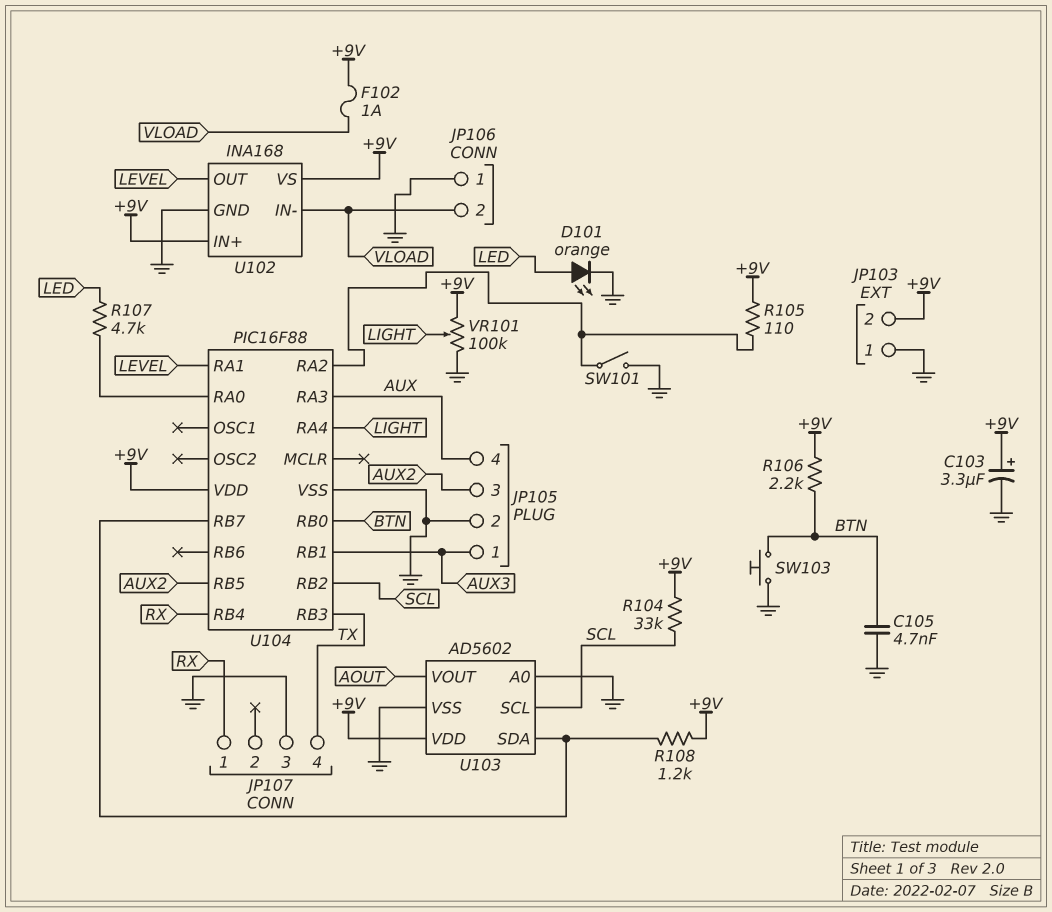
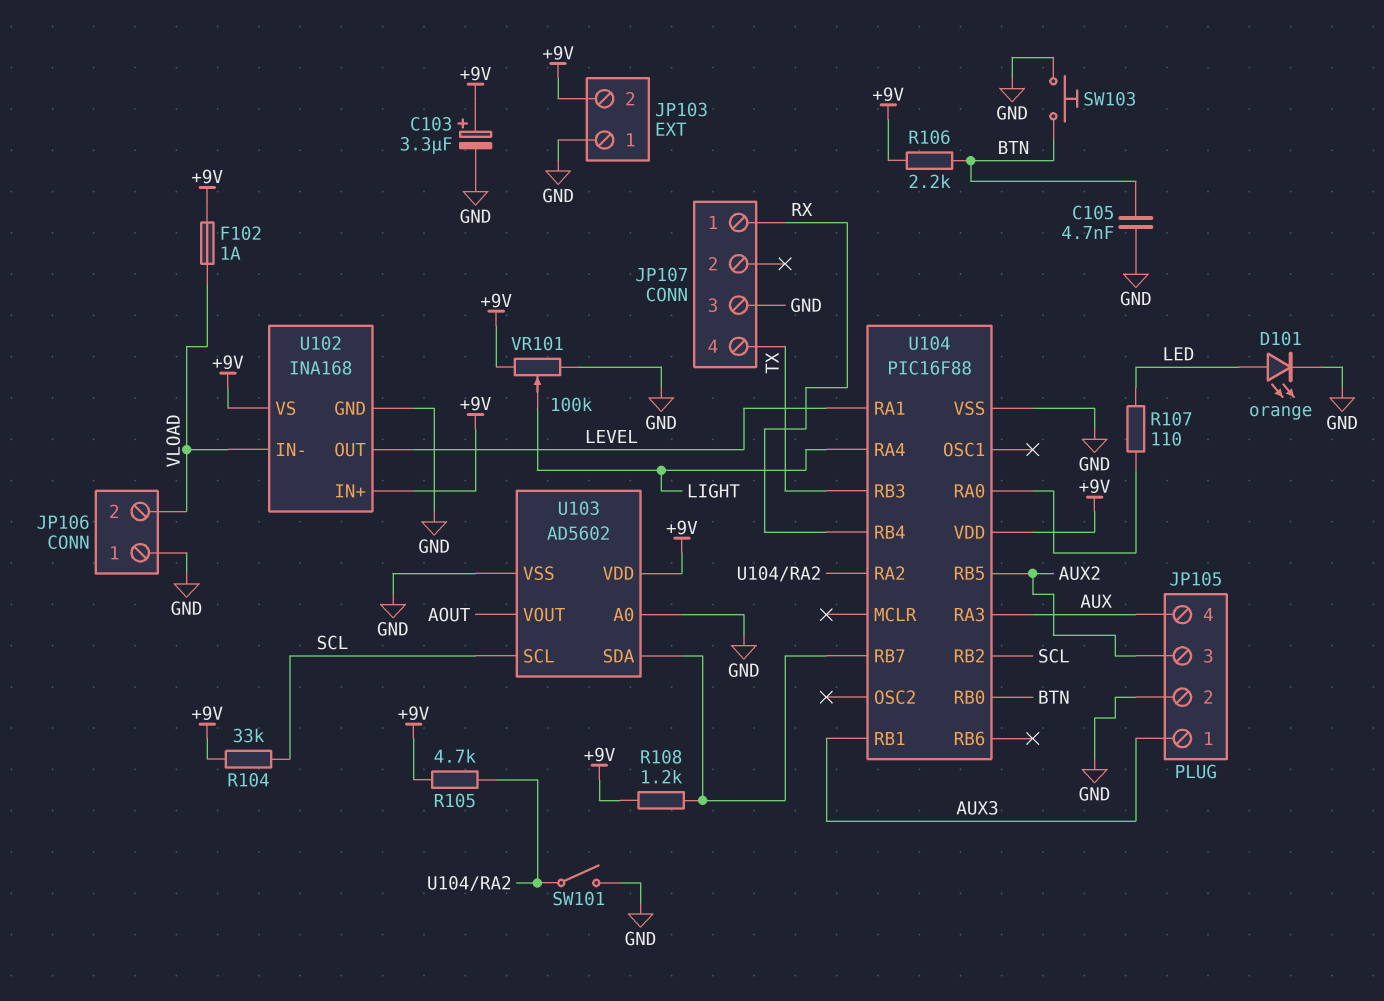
R105: 110 (+9V, U104/RA2) -> 4.7k (+9V, U104/RA2)
R107: 4.7k (LED, U104/RA0) -> 110 (LED, U104/RA0)

